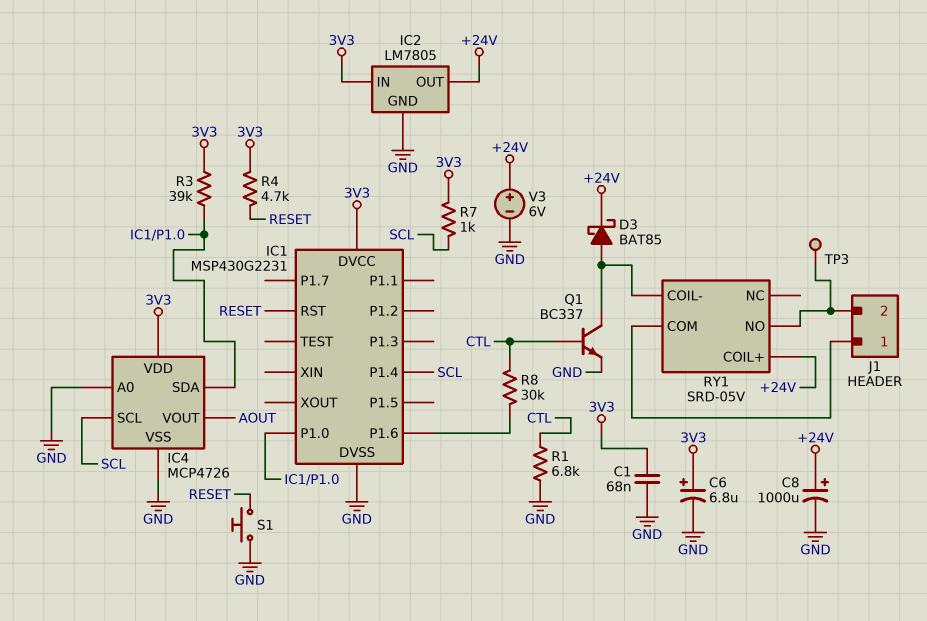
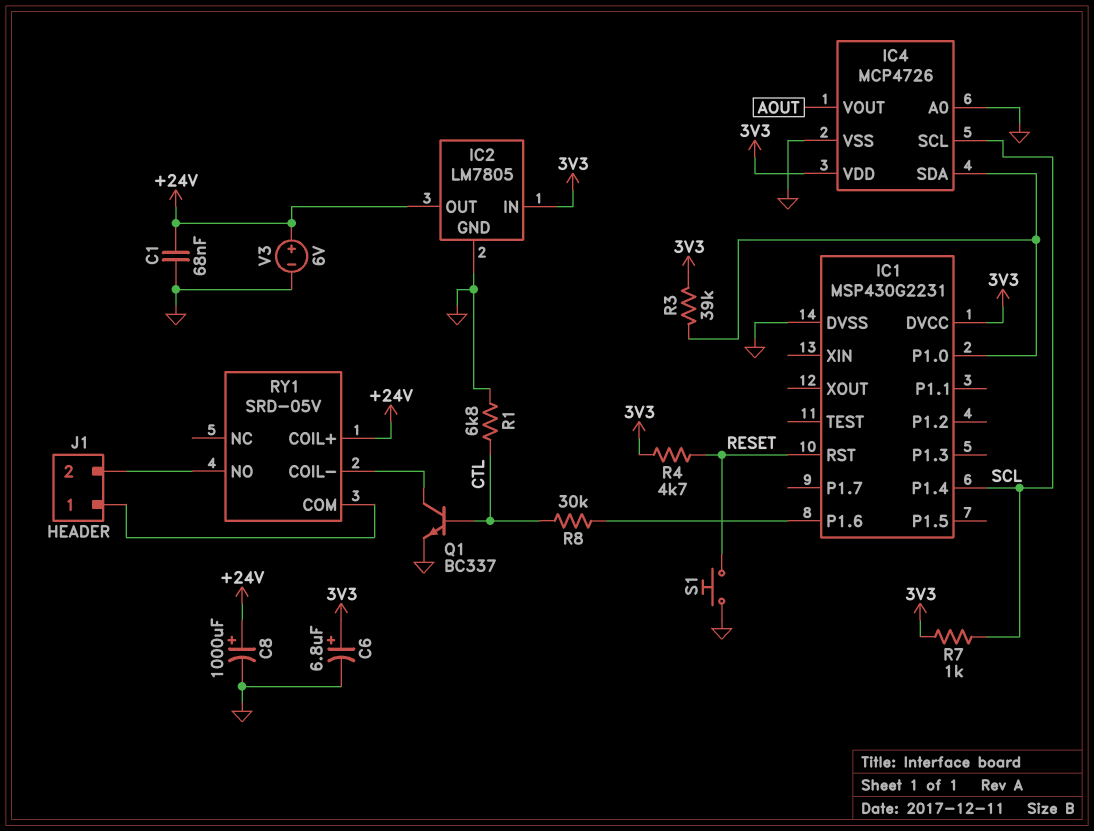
C1: 68nF (3V3, GND) -> 68nF (+24V, GND)
D3: schottky BAT85 (A RY1/COIL-, K +24V) -> none
TP3: test point (J1/2) -> none

